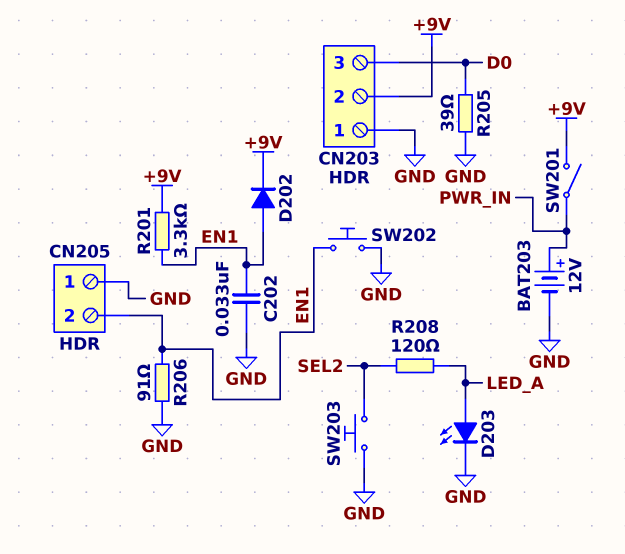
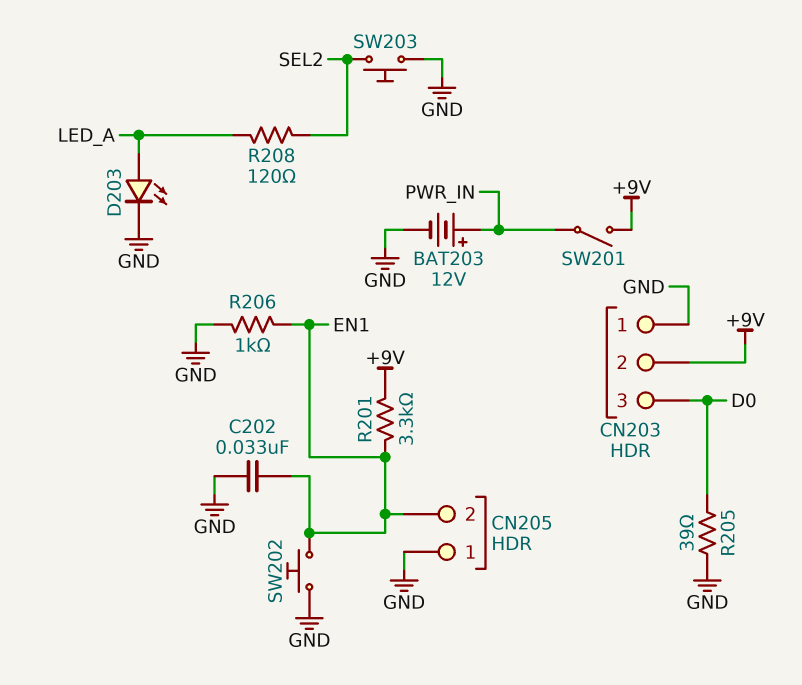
D202: diode (A EN1, K +9V) -> none
R206: 91 (EN1, GND) -> 1k (EN1, GND)

